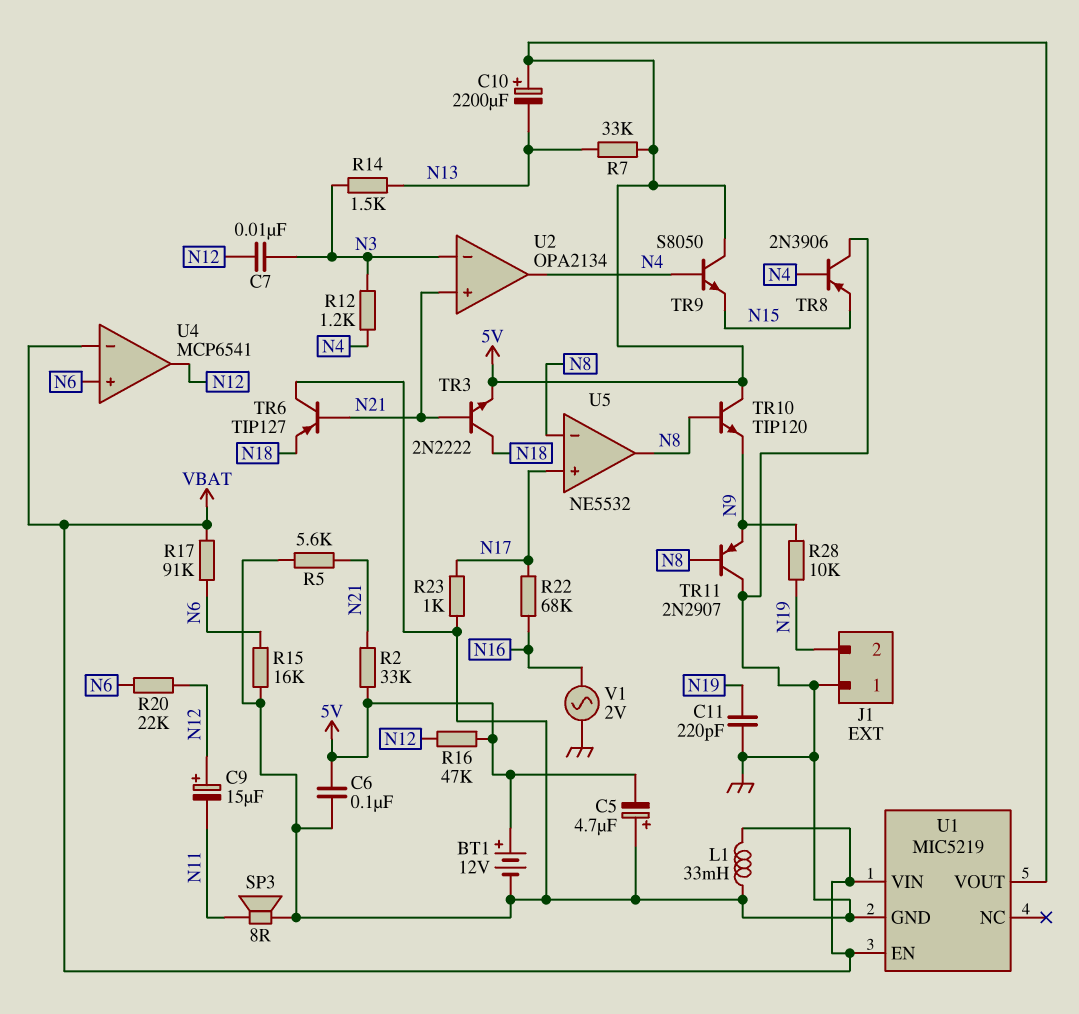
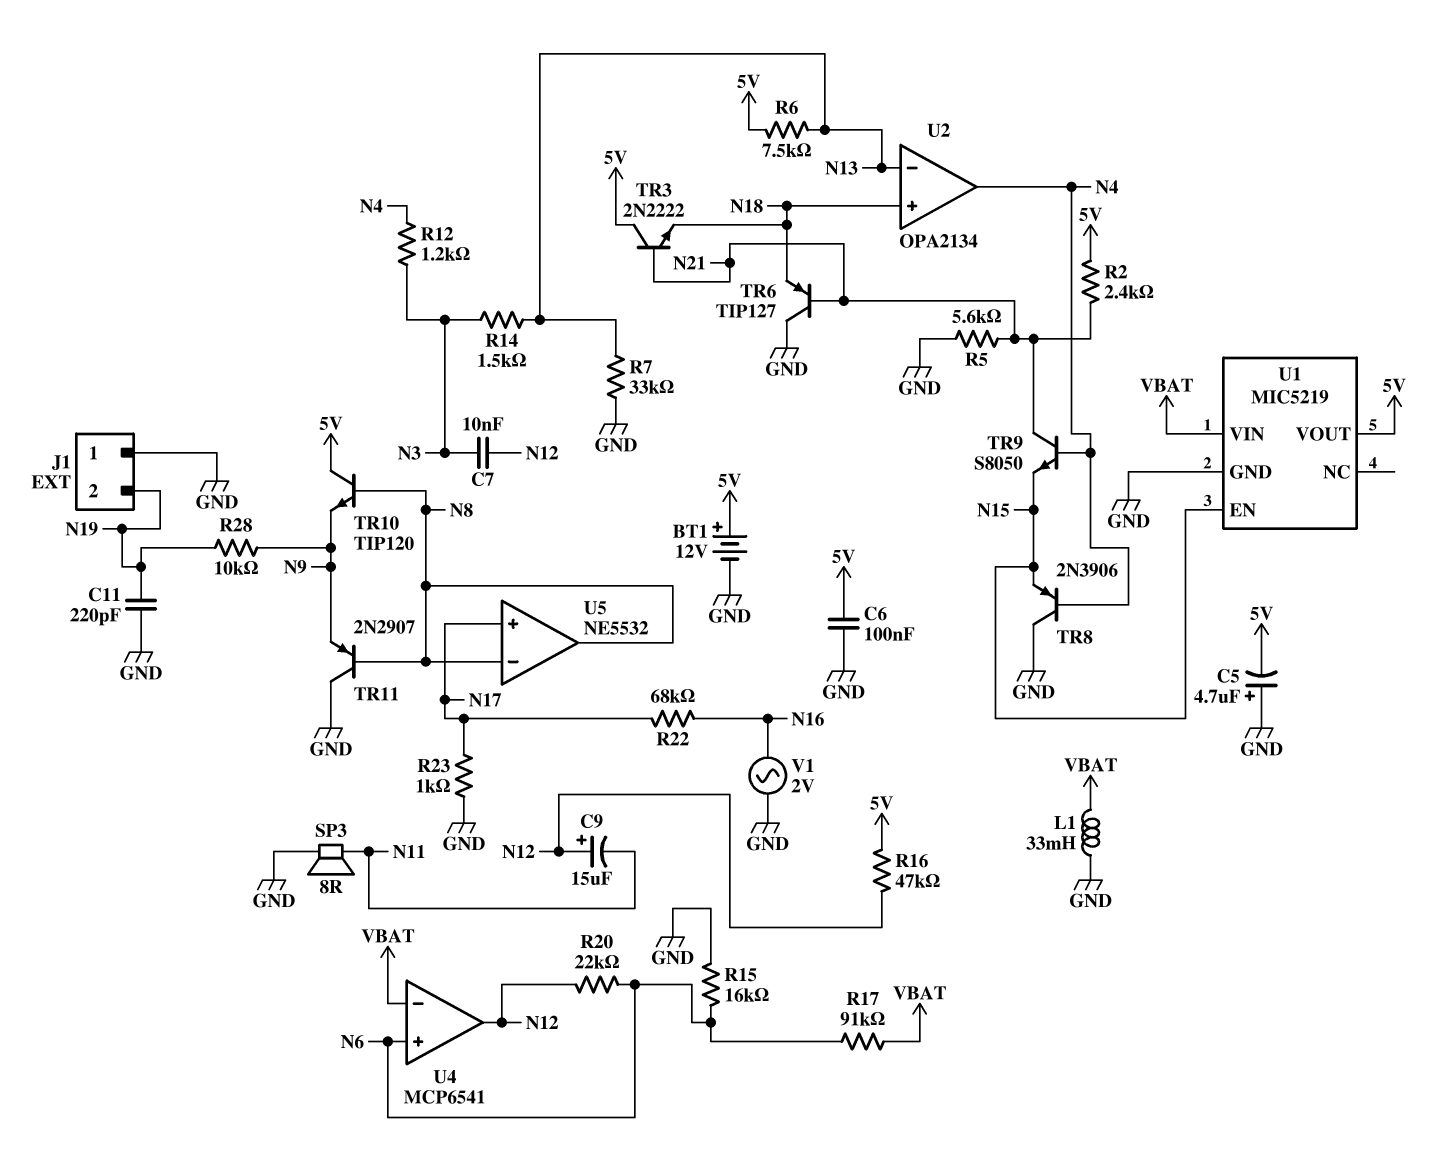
C10: 2200uF (plus 5V, minus N13) -> none
R2: 33k (5V, N21) -> 2.4k (5V, N21)
R6: none -> 7.5k (5V, N13)
R7: 33k (5V, N13) -> 33k (GND, N13)
TR3: NPN 2N2222 (B N21, C N18, E 5V) -> NPN 2N2222 (B N21, C 5V, E N18)
TR9: NPN S8050 (B N4, C 5V, E N15) -> NPN S8050 (B N4, C N21, E N15)
U1 pin EN: VBAT -> N15
U2 pin in+: N21 -> N18
U2 pin in-: N3 -> N13

